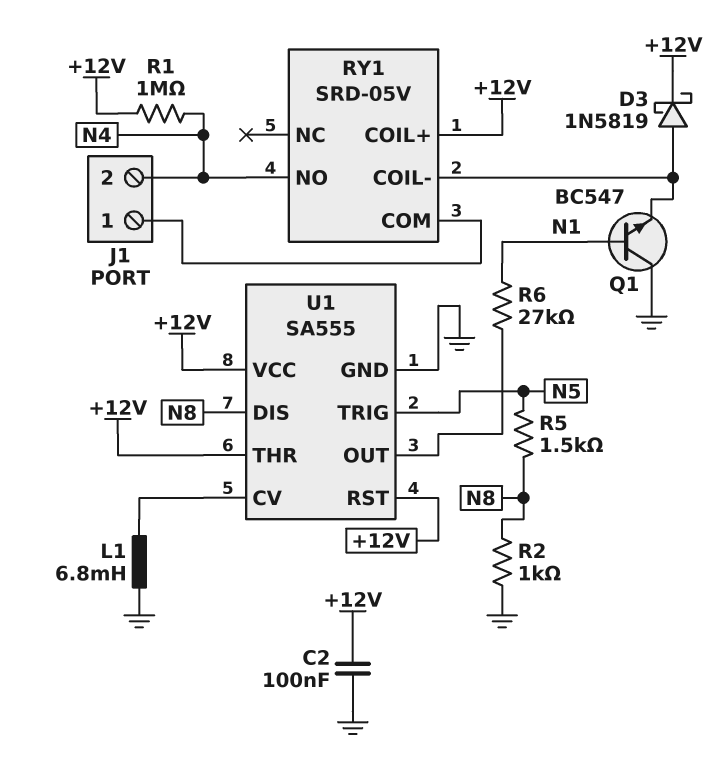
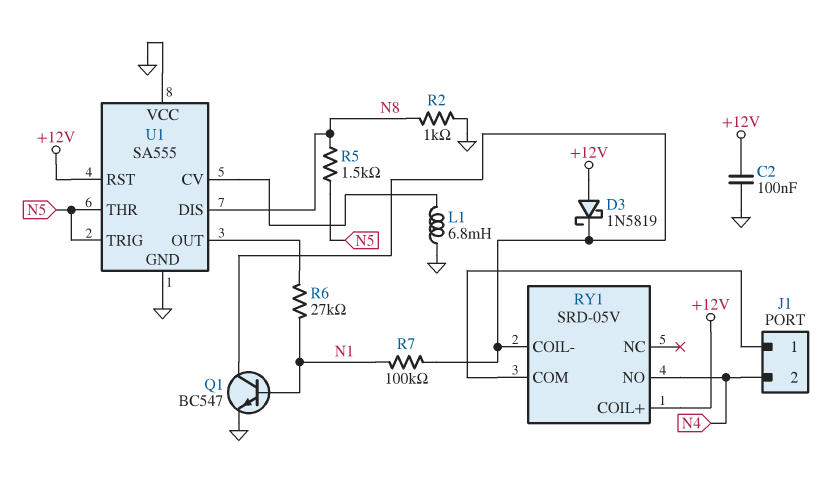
D3: schottky 1N5819 (A RY1/COIL-, K +12V) -> schottky 1N5819 (A +12V, K RY1/COIL-)
Q1: NPN BC547 (B N1, C GND, E RY1/COIL-) -> NPN BC547 (B N1, C RY1/COIL-, E GND)
R1: 1M (+12V, N4) -> none
R7: none -> 100k (N1, RY1/COIL-)
U1 pin THR: +12V -> N5
U1 pin VCC: +12V -> GND

